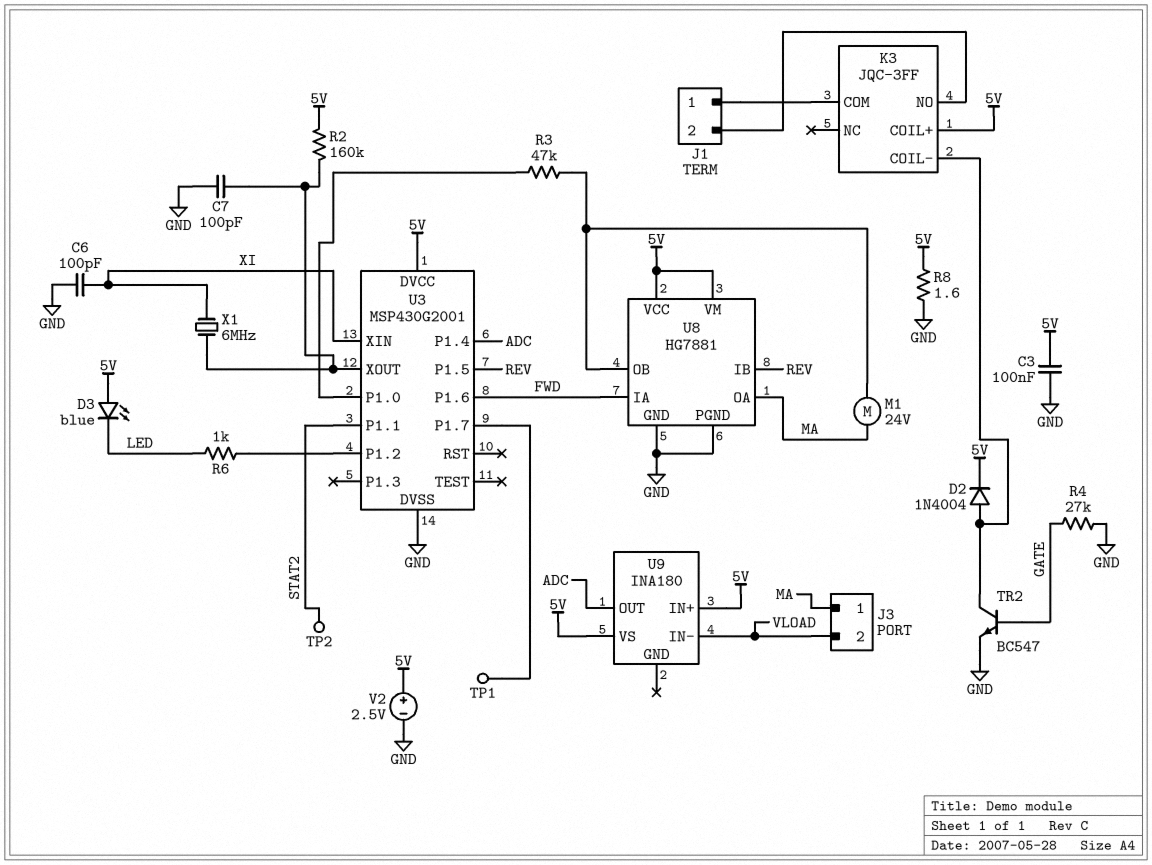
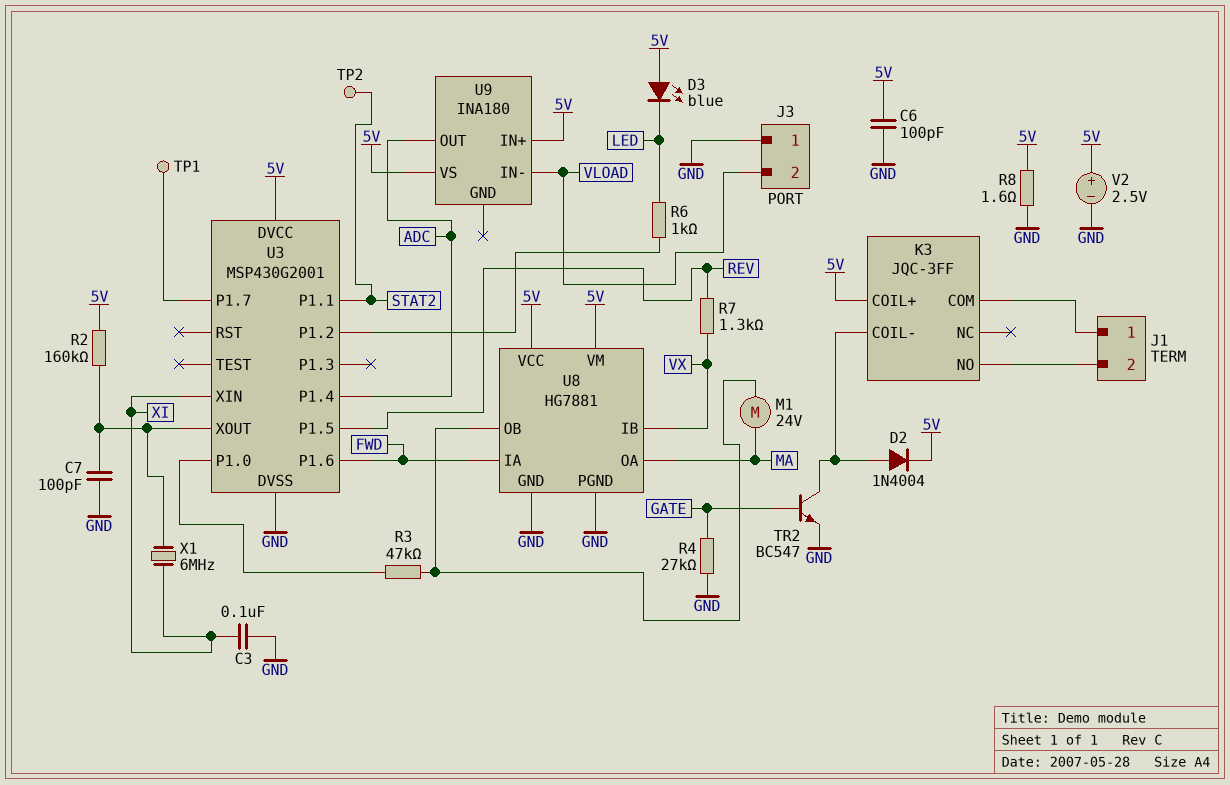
C3: 100nF (5V, GND) -> 100nF (GND, XI)
C6: 100pF (GND, XI) -> 100pF (5V, GND)
J3 pin 1: MA -> GND
R7: none -> 1.3k (REV, VX)
U8 pin IB: REV -> VX

